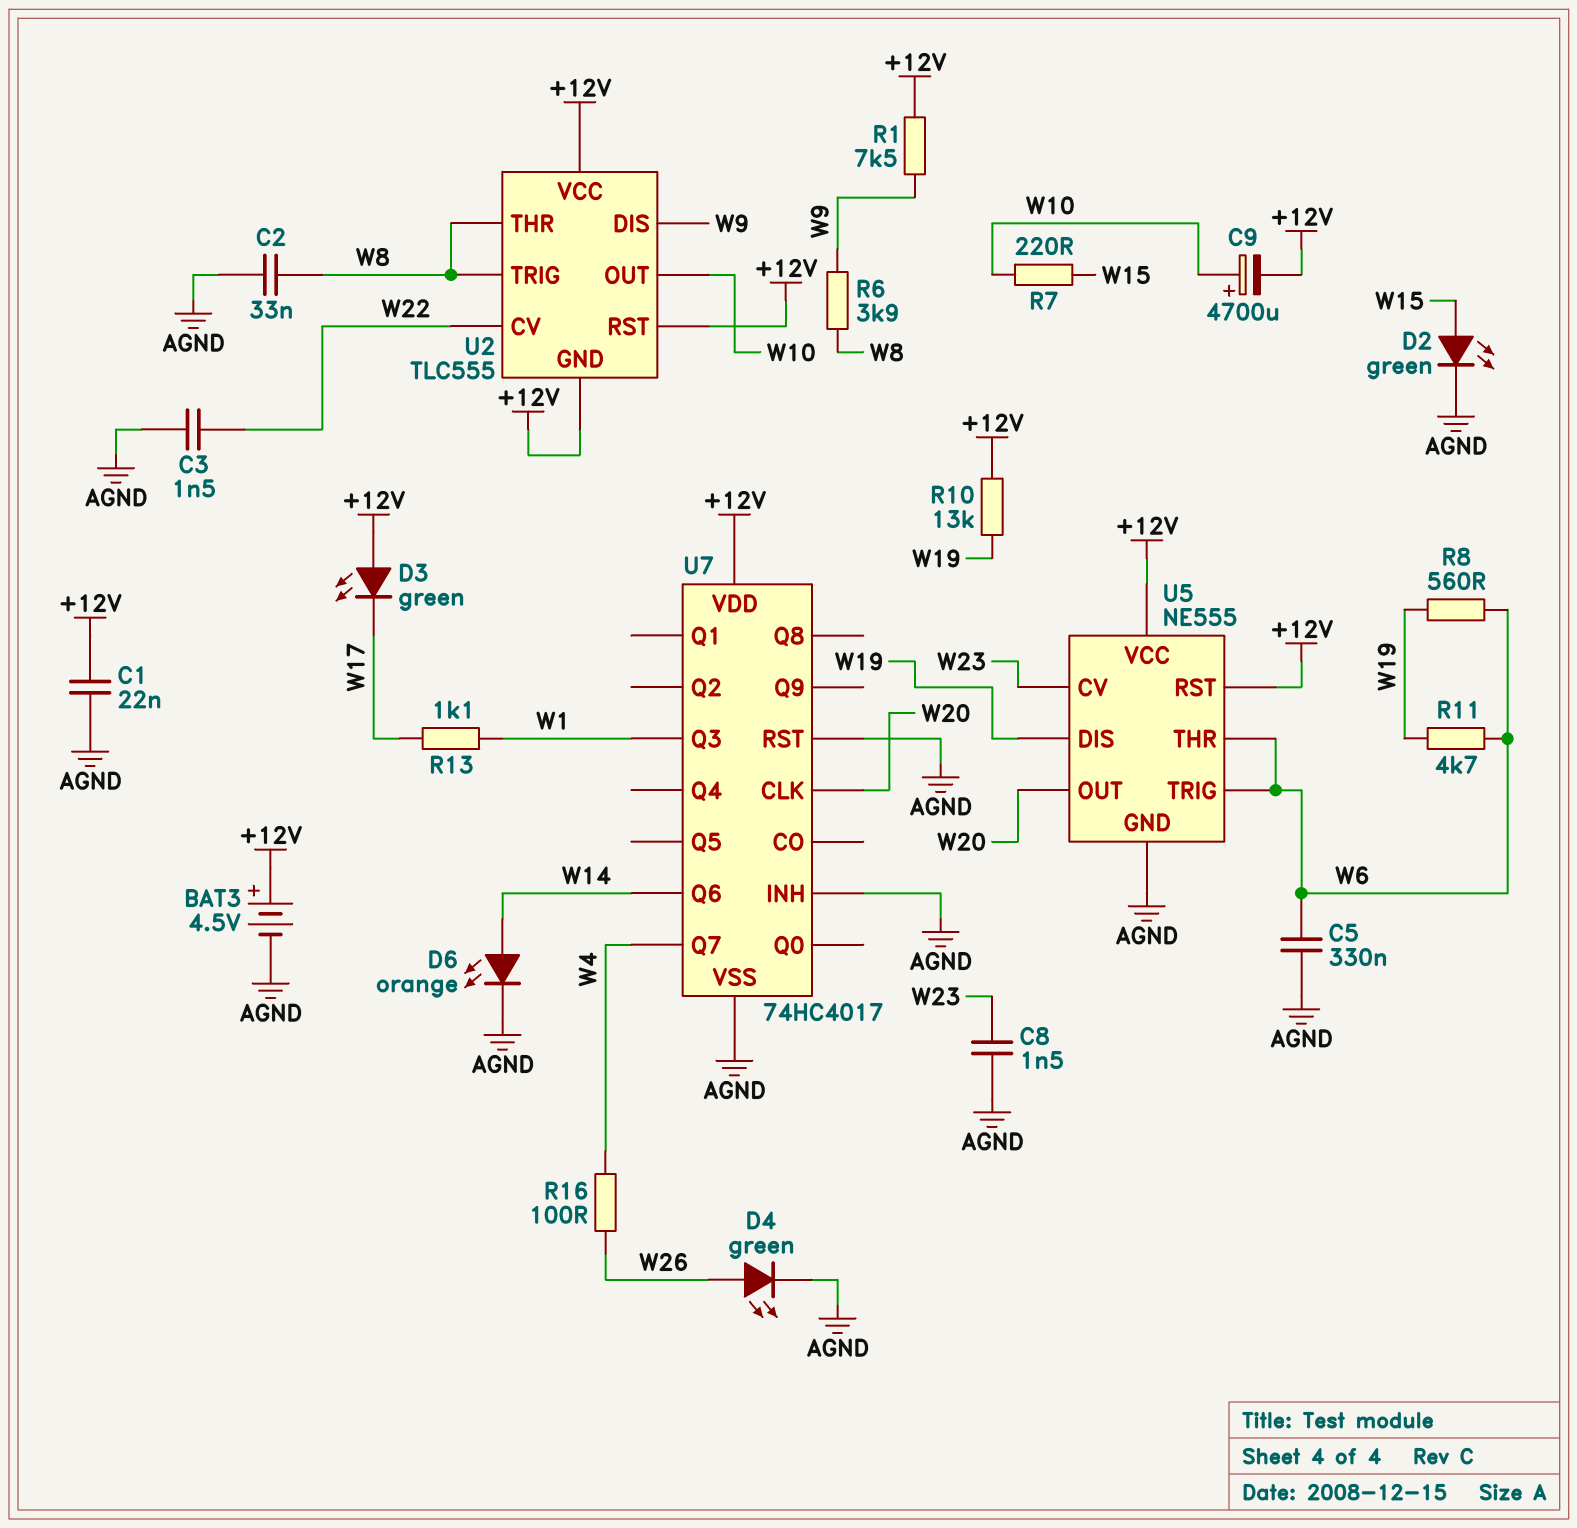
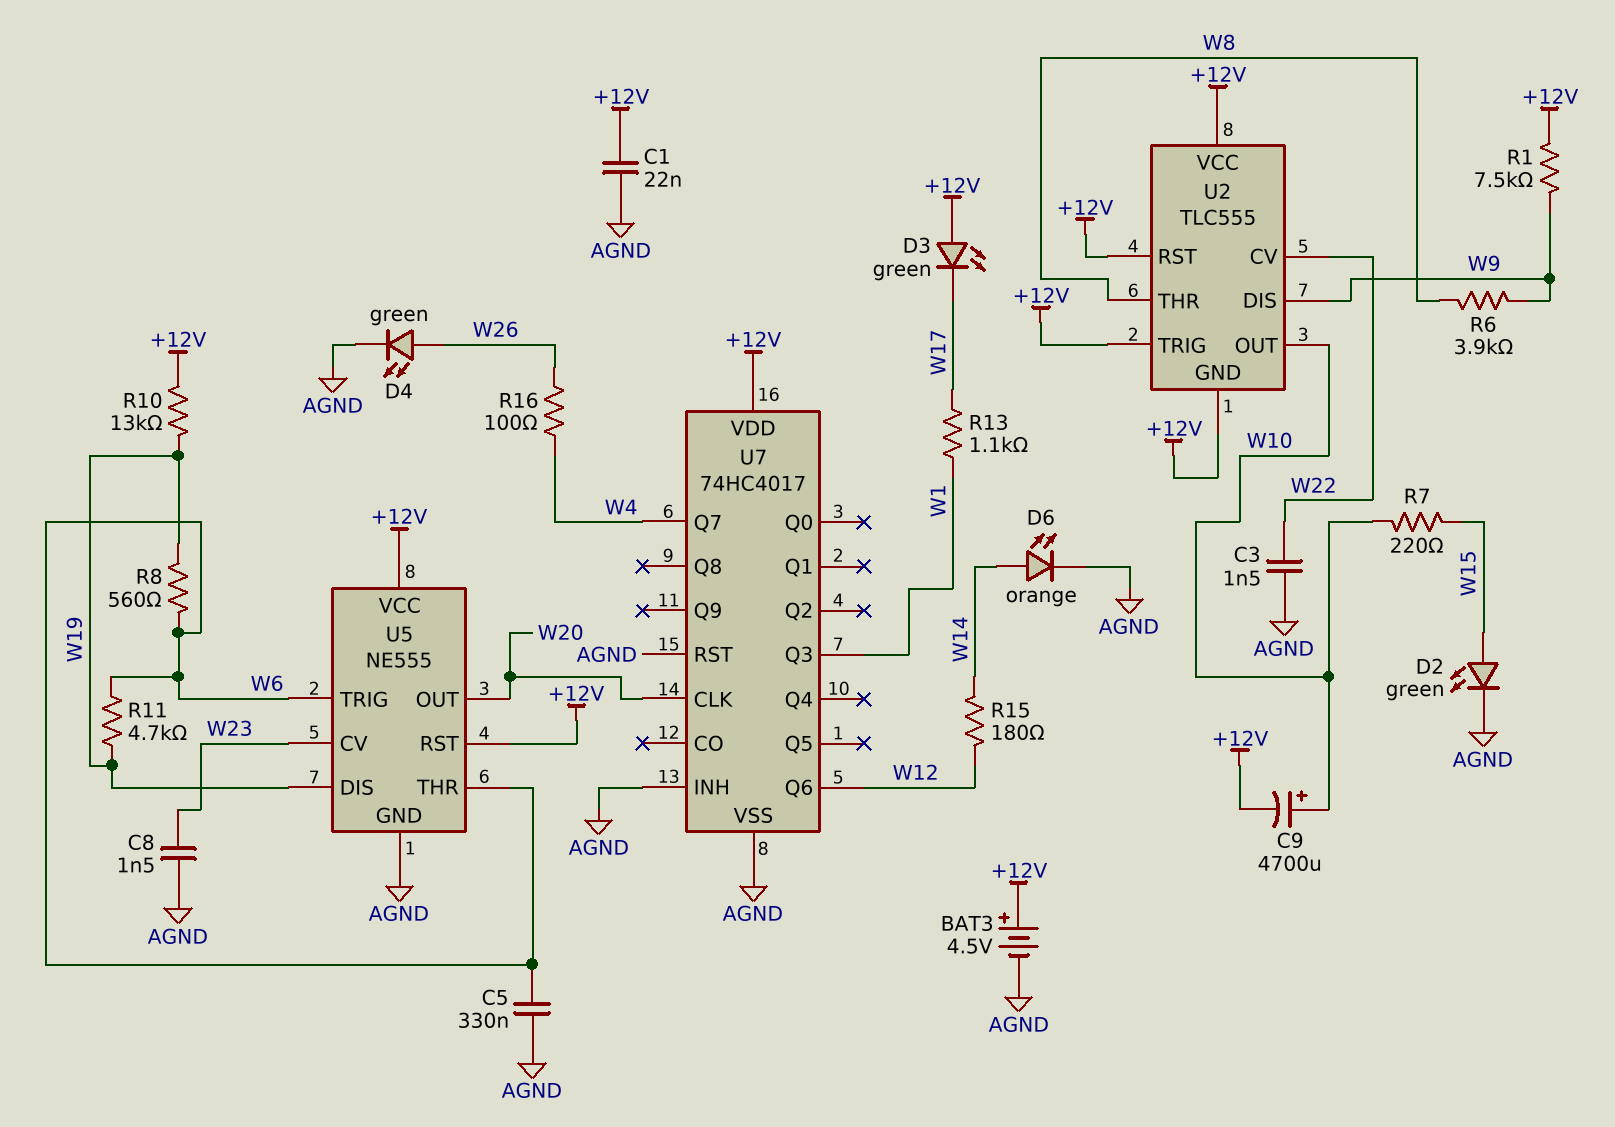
C2: 33nF (AGND, W8) -> none
R15: none -> 180 (W12, W14)
U2 pin TRIG: W8 -> +12V
U7 pin Q6: W14 -> W12

